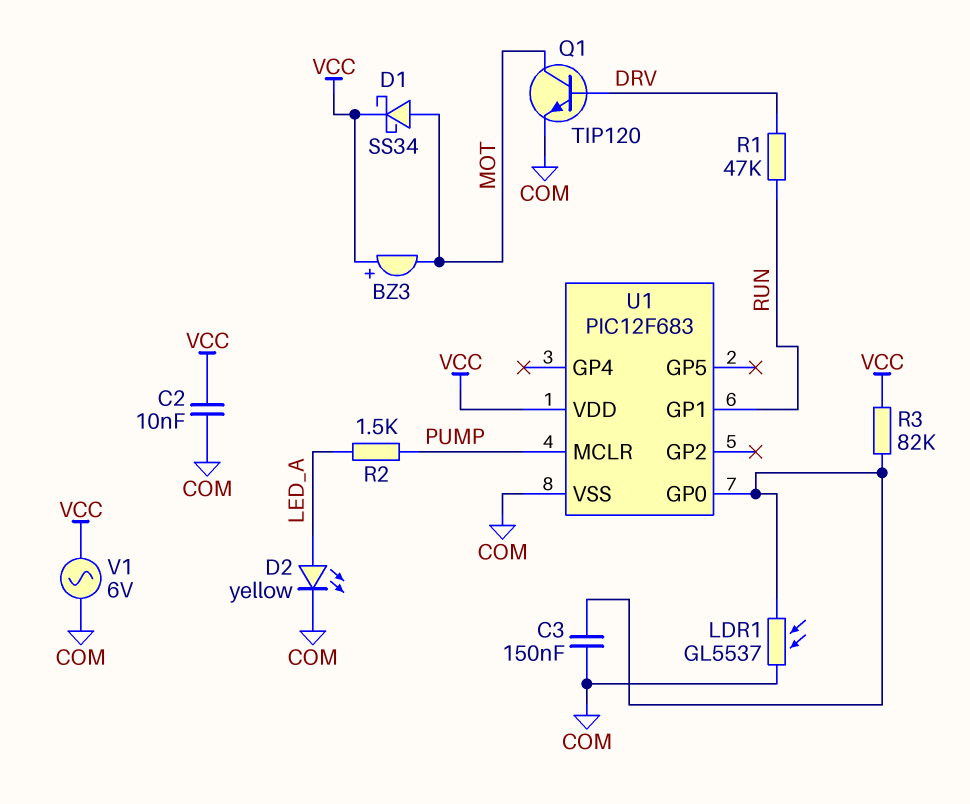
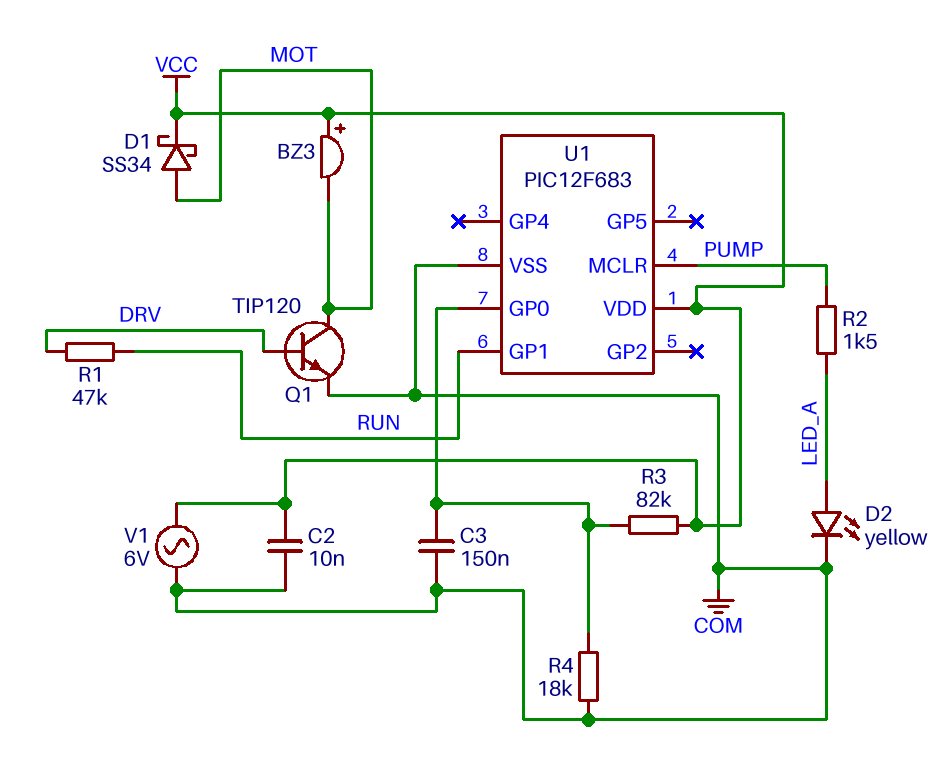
LDR1: GL5537 (COM, U1/GP0) -> none
R4: none -> 18k (COM, U1/GP0)

